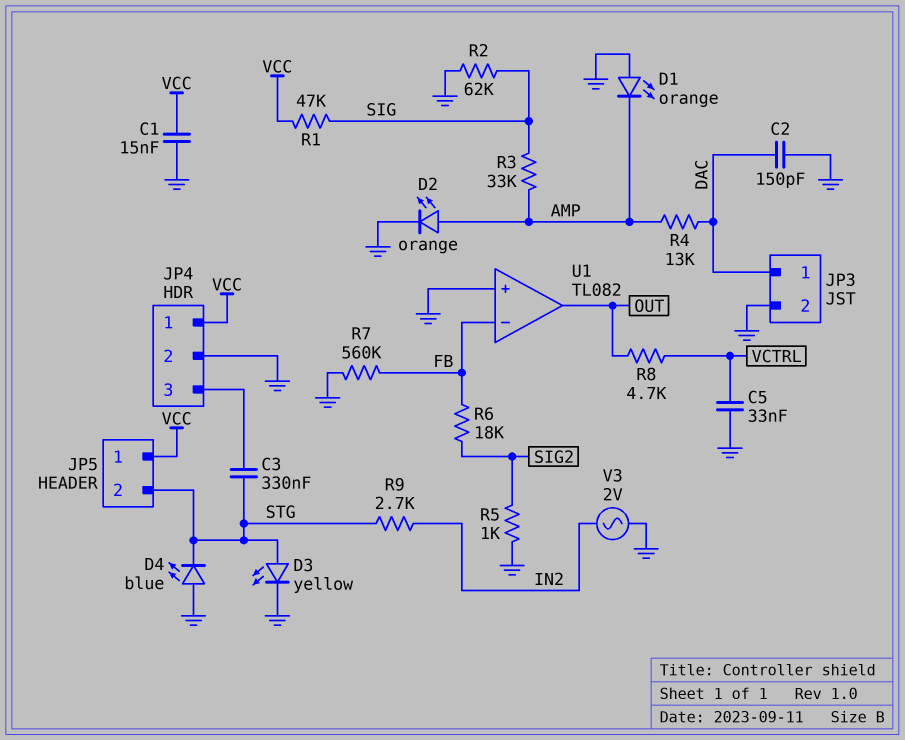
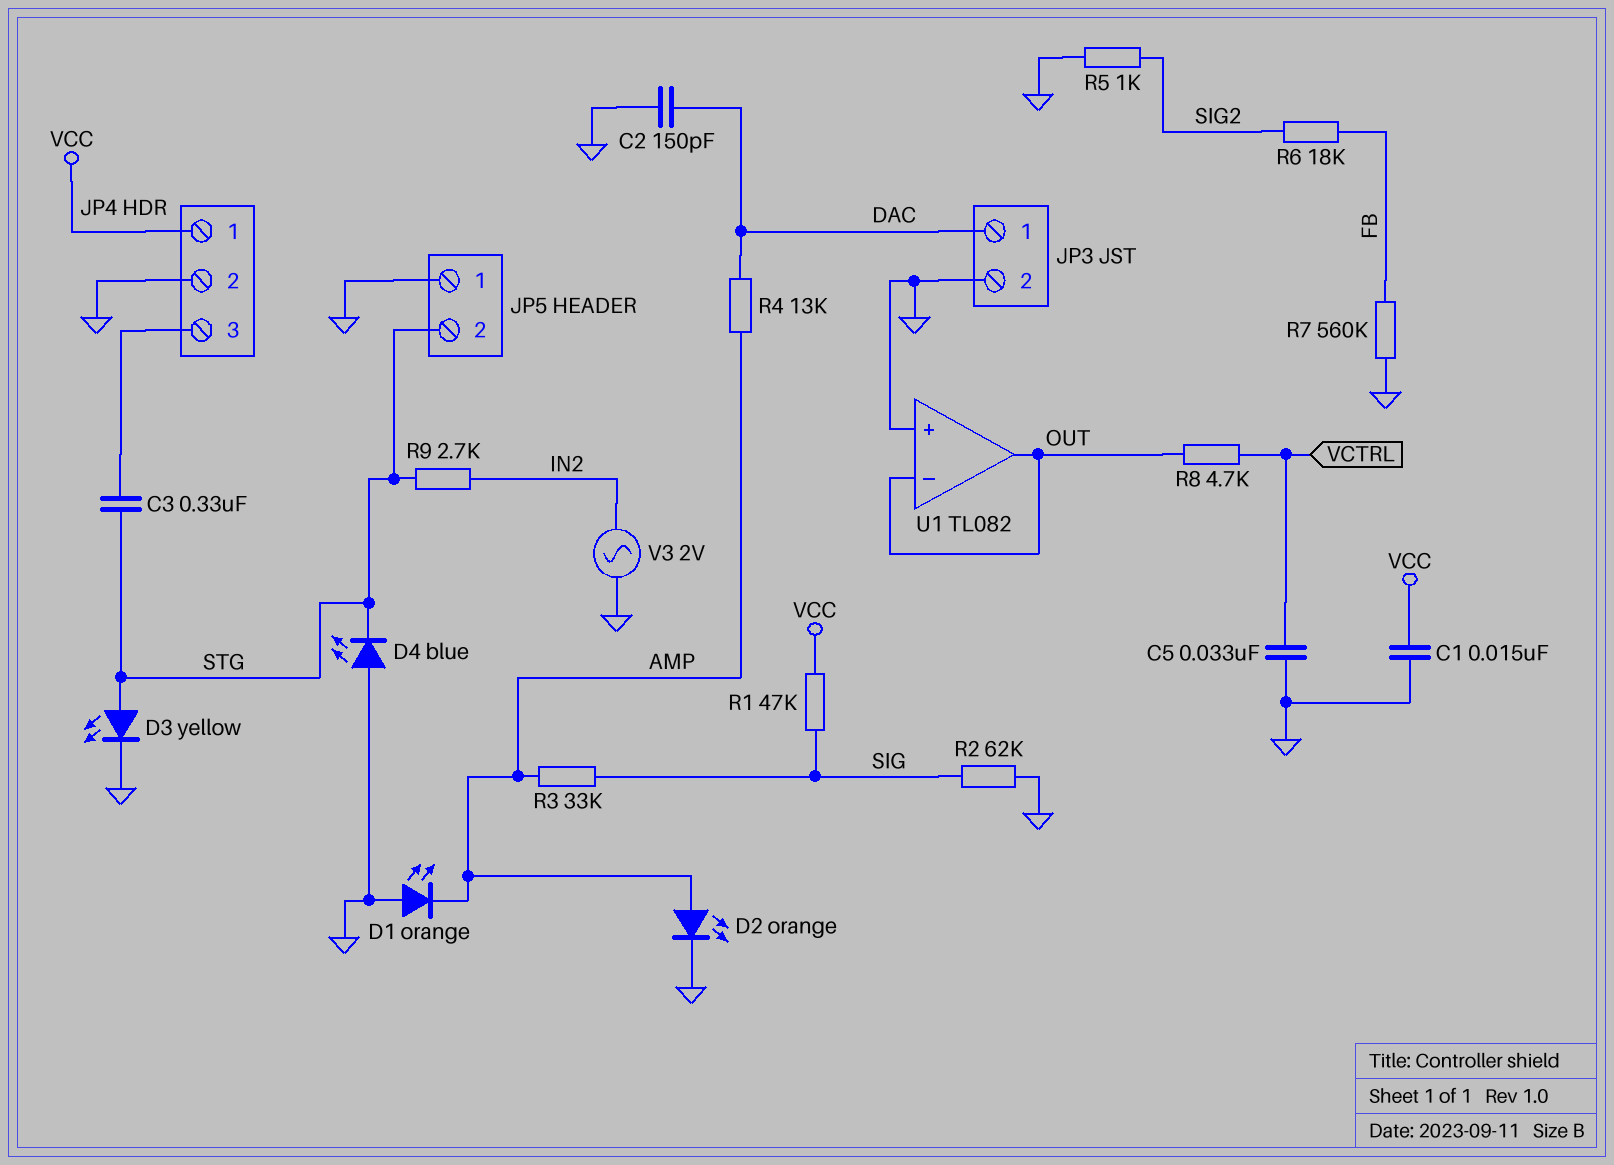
JP5 pin 1: VCC -> GND
U1 pin in-: FB -> OUT

